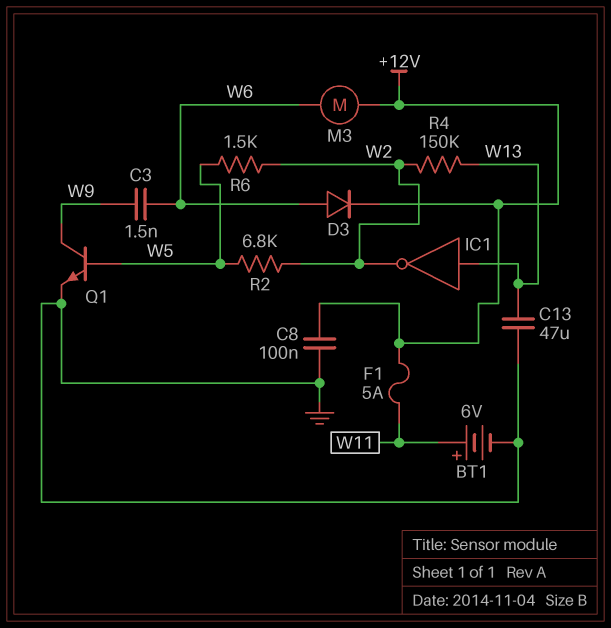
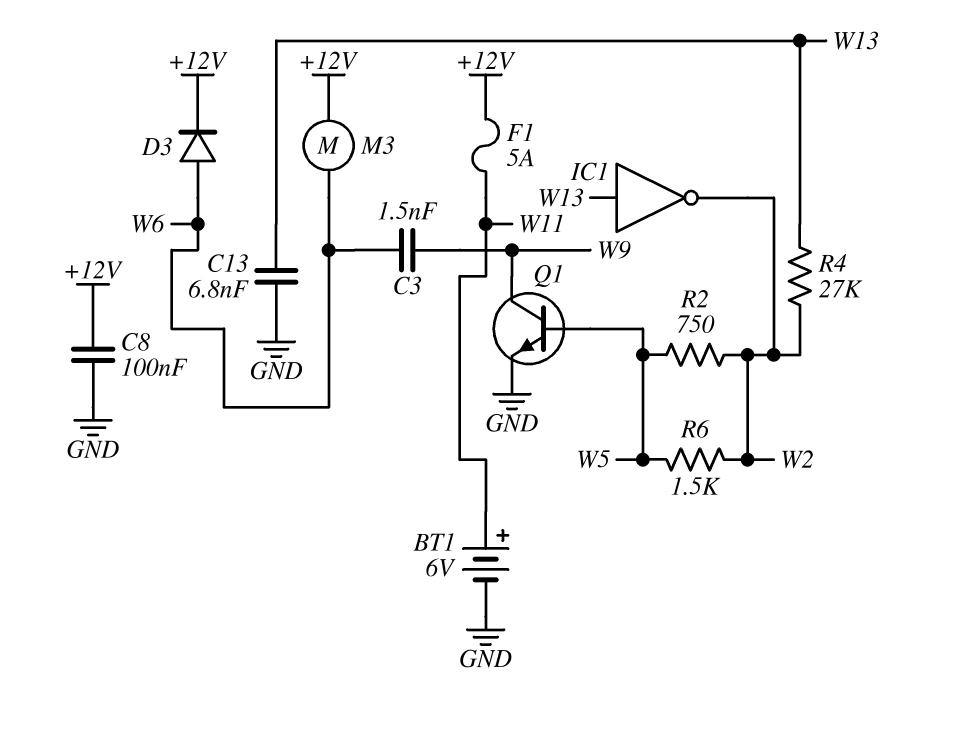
C13: 47uF (GND, W13) -> 6.8nF (GND, W13)
R2: 6.8k (W2, W5) -> 750 (W2, W5)
R4: 150k (W2, W13) -> 27k (W2, W13)

